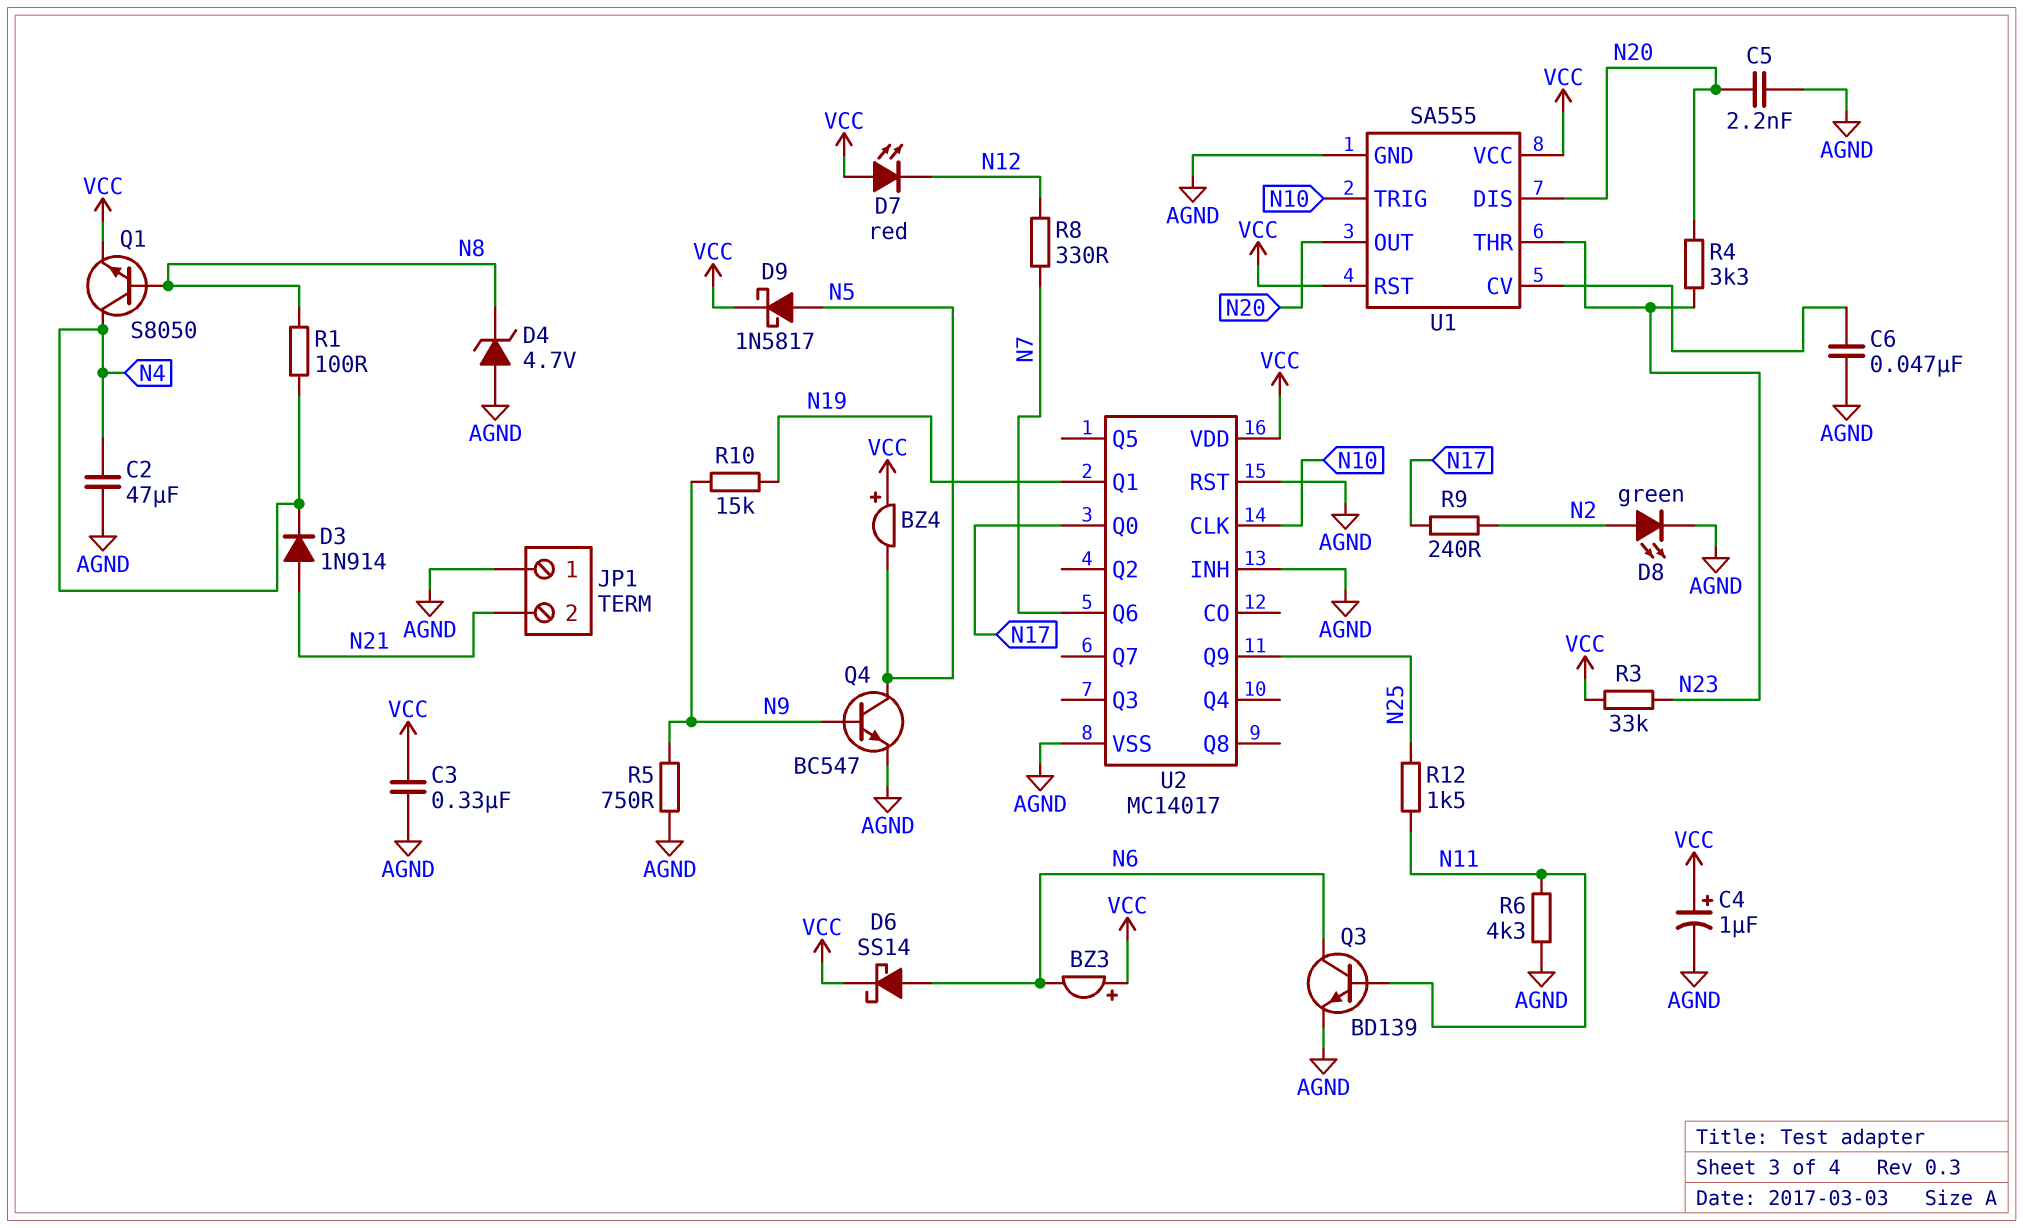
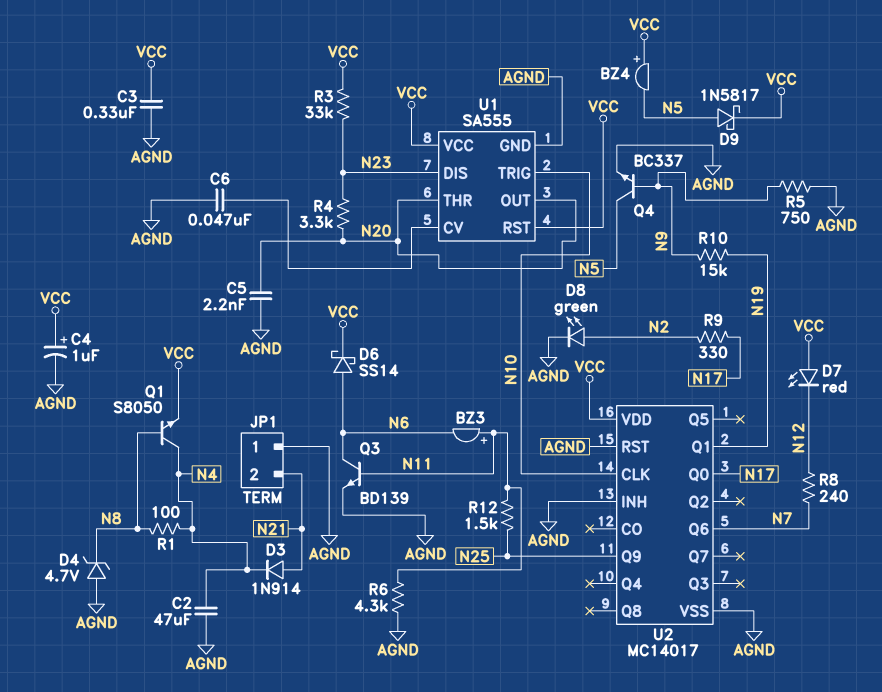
BZ3: buzzer (plus VCC, minus N6) -> buzzer (plus N11, minus N6)
Q4: NPN BC547 (B N9, C N5, E AGND) -> NPN BC337 (B N9, C N5, E AGND)
R8: 330 (N7, N12) -> 240 (N7, N12)
R9: 240 (N2, N17) -> 330 (N2, N17)
U1 pin DIS: N20 -> N23
U1 pin THR: N23 -> N20

